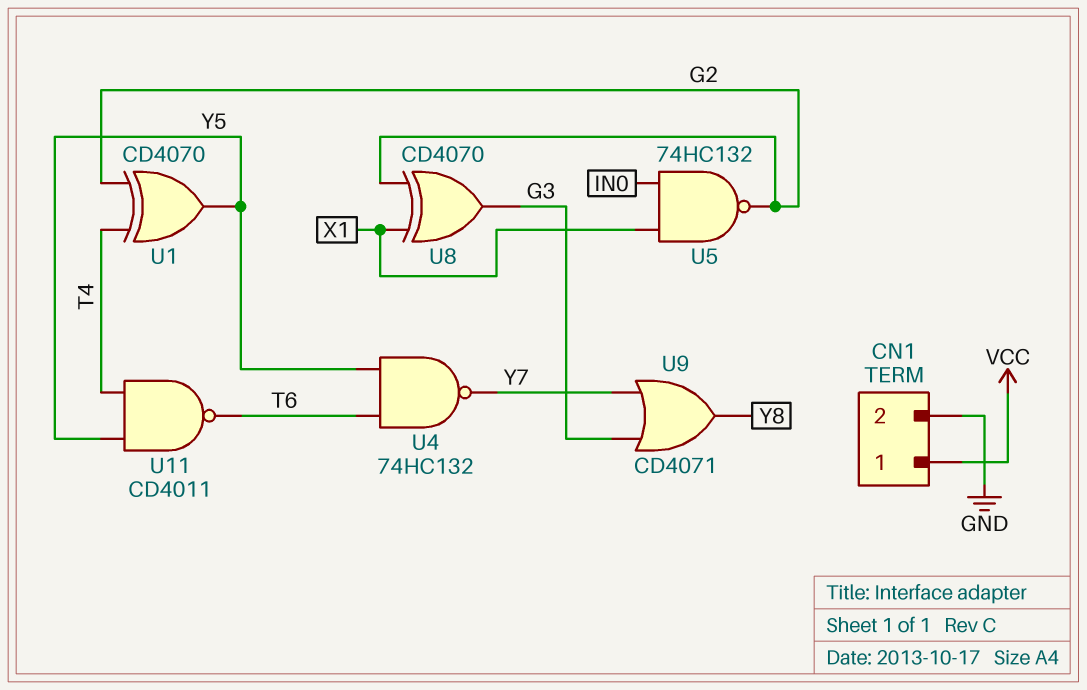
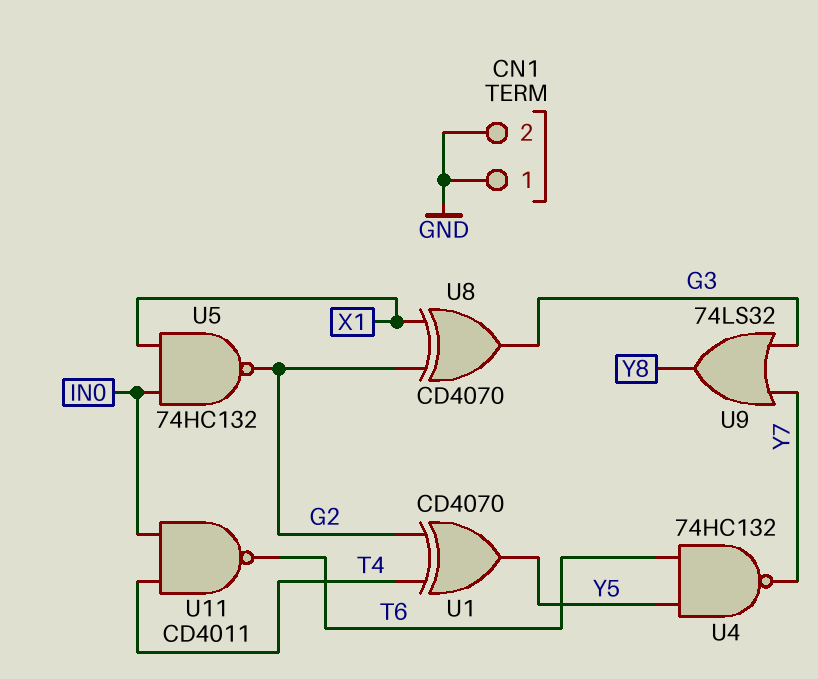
CN1 pin 1: VCC -> GND
U9: OR CD4071 (in G3, in Y7, out Y8) -> OR 74LS32 (in G3, in Y7, out Y8)
U11: NAND CD4011 (in T4, in Y5, out T6) -> NAND CD4011 (in IN0, in T4, out T6)

